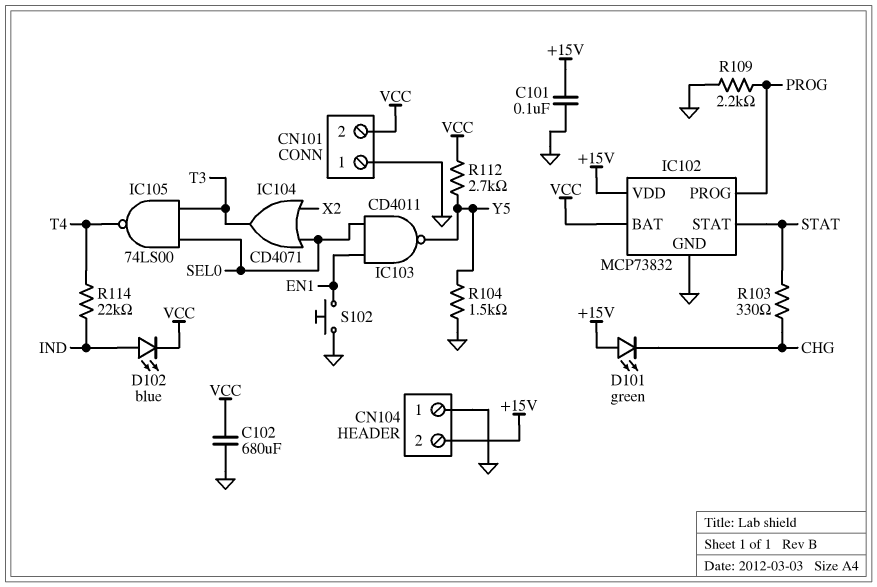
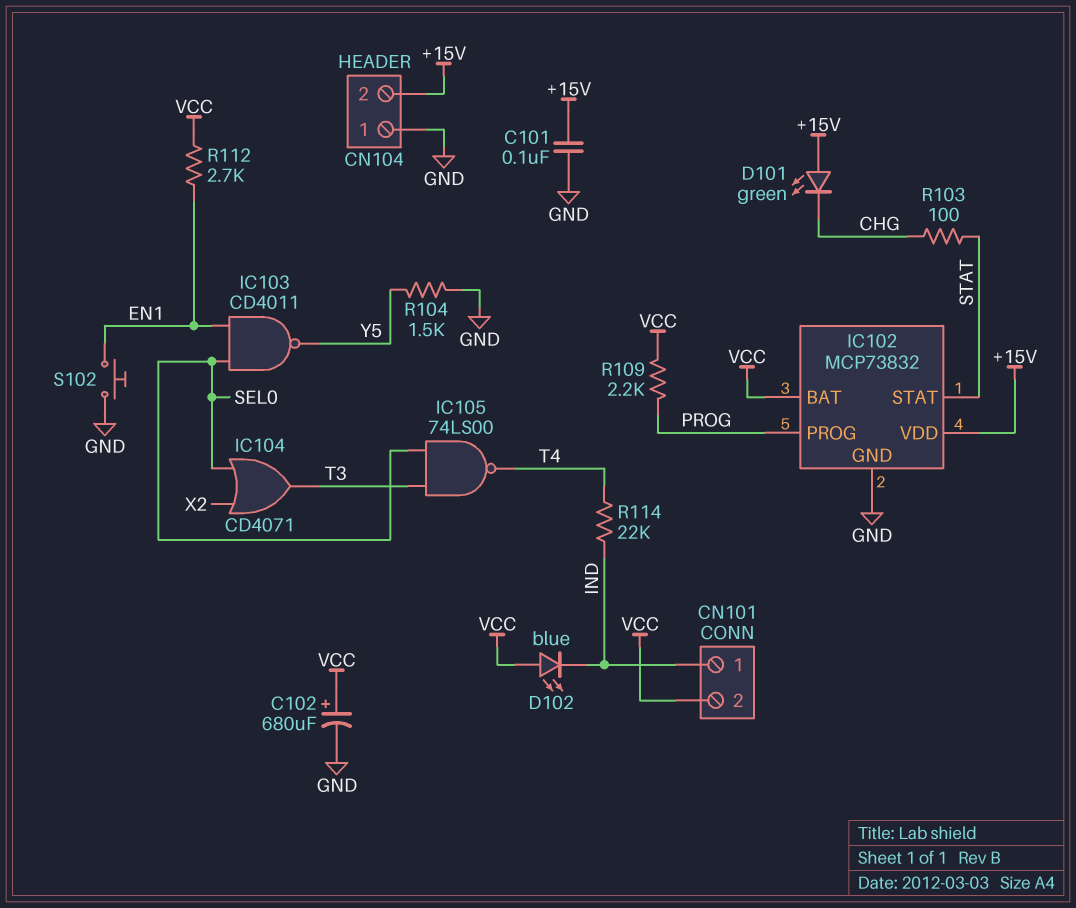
C102: 680uF (GND, VCC) -> 680uF (plus VCC, minus GND)
CN101 pin 1: GND -> IND
D102: LED blue (A IND, K VCC) -> LED blue (A VCC, K IND)
R103: 330 (CHG, STAT) -> 100 (CHG, STAT)
R109: 2.2k (GND, PROG) -> 2.2k (PROG, VCC)
R112: 2.7k (VCC, Y5) -> 2.7k (EN1, VCC)

